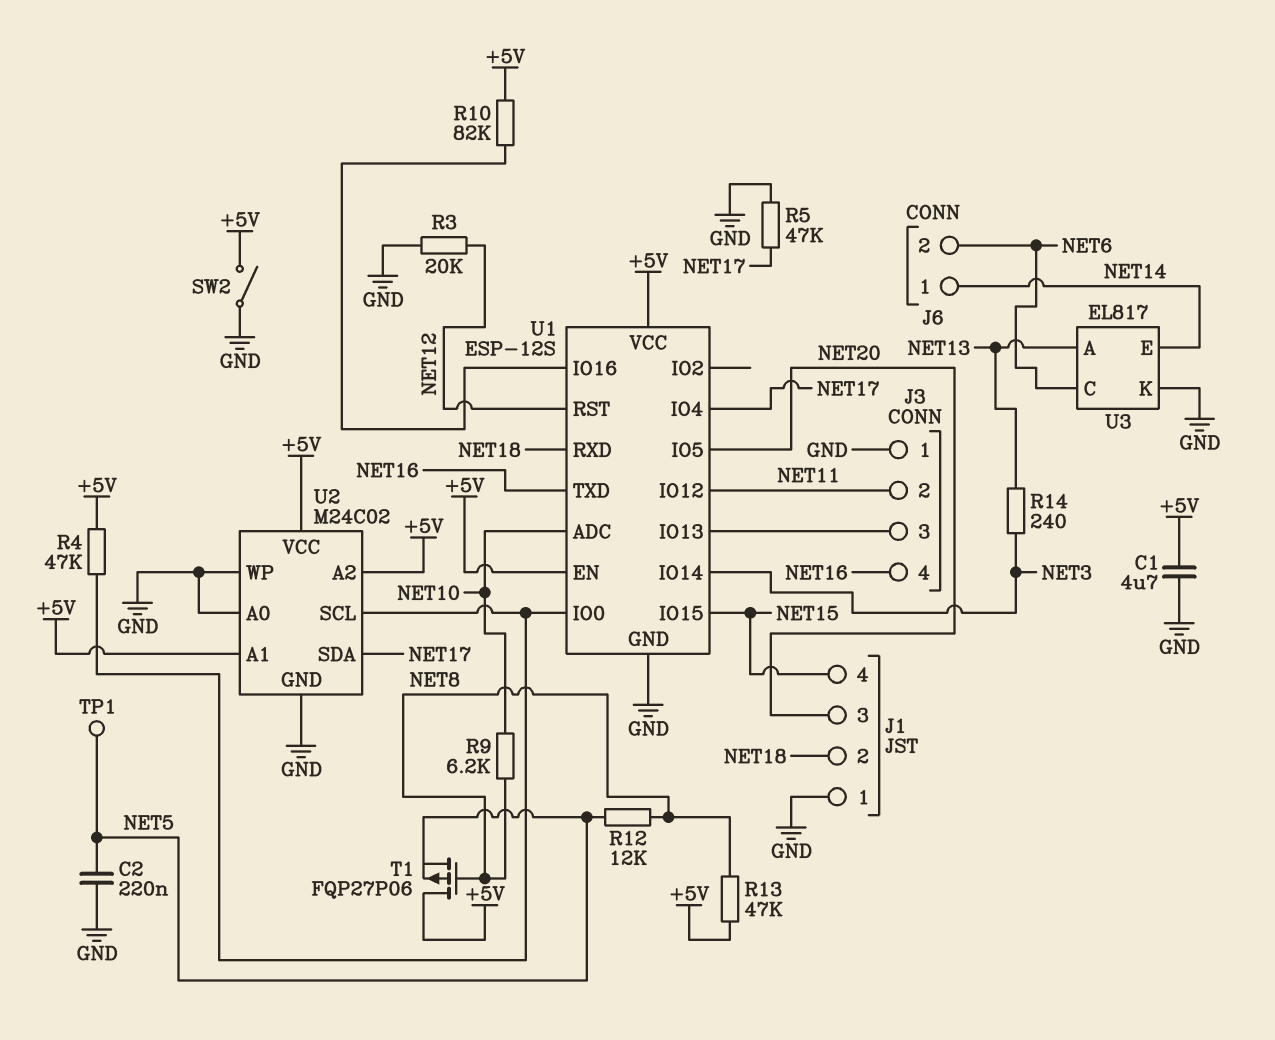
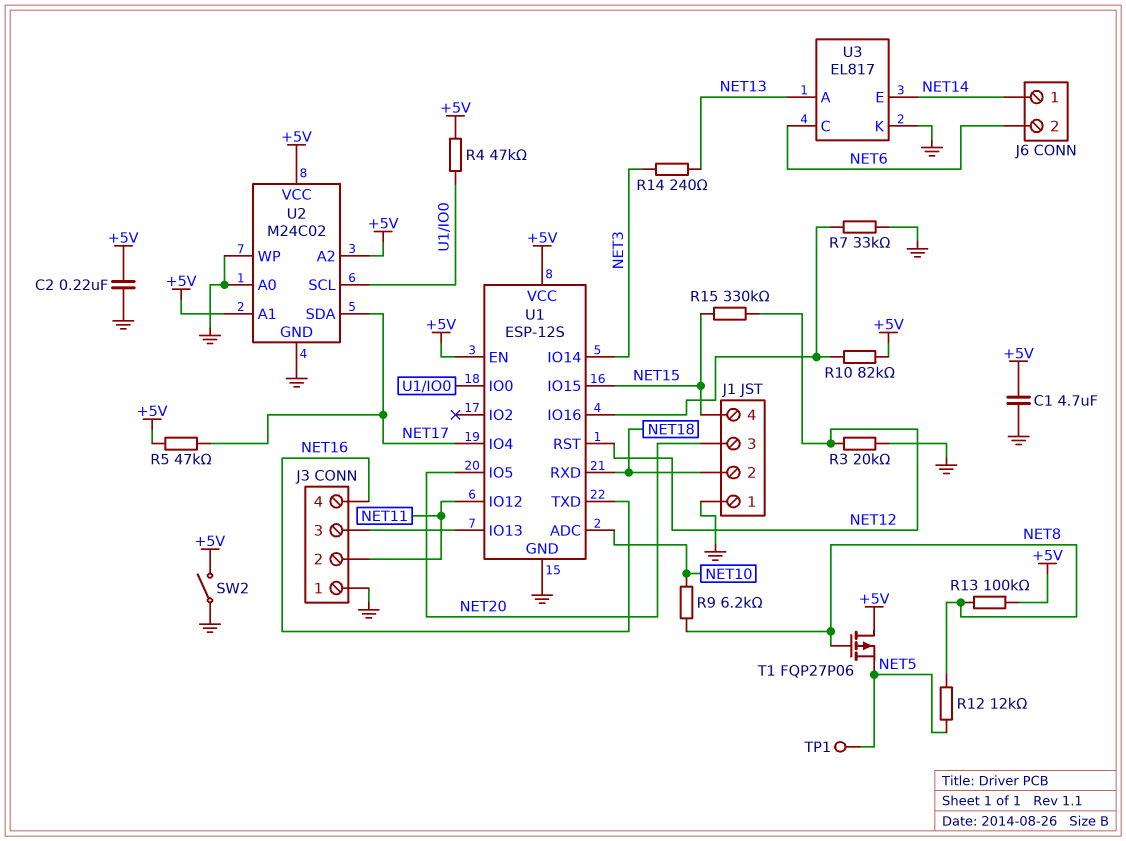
C2: 220nF (GND, NET5) -> 220nF (+5V, GND)
R5: 47k (GND, NET17) -> 47k (+5V, NET17)
R7: none -> 33k (GND, U1/IO16)
R13: 47k (+5V, NET8) -> 100k (+5V, NET8)
R15: none -> 330k (NET12, NET15)

